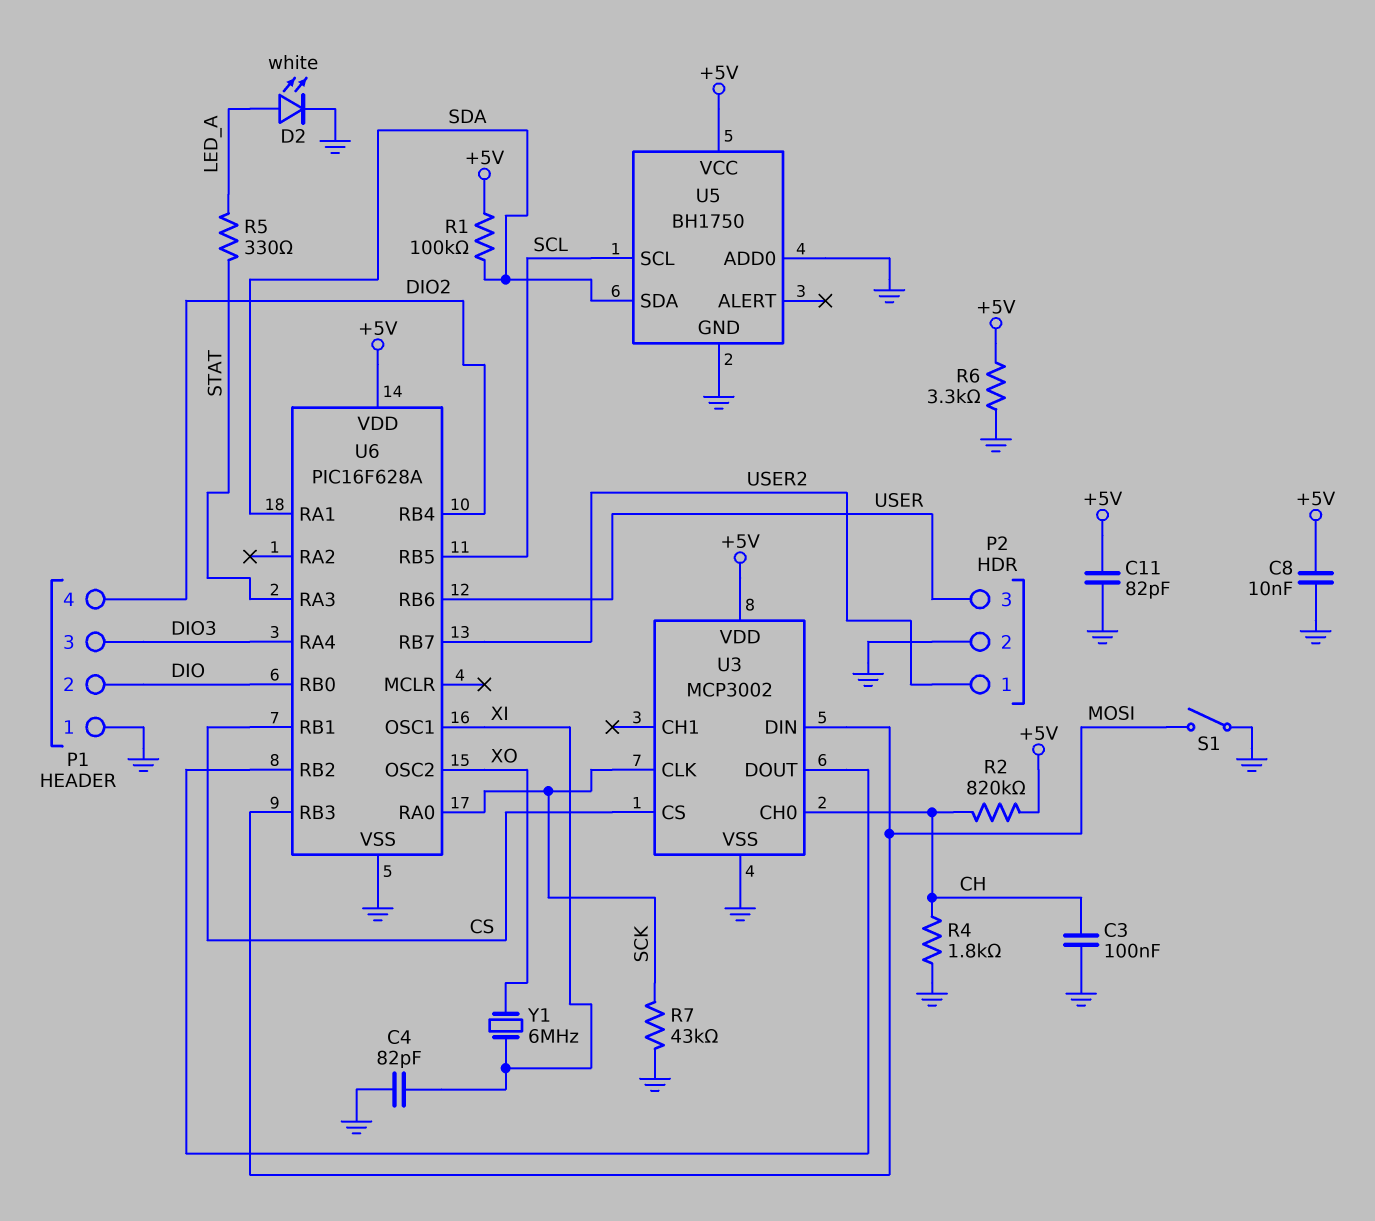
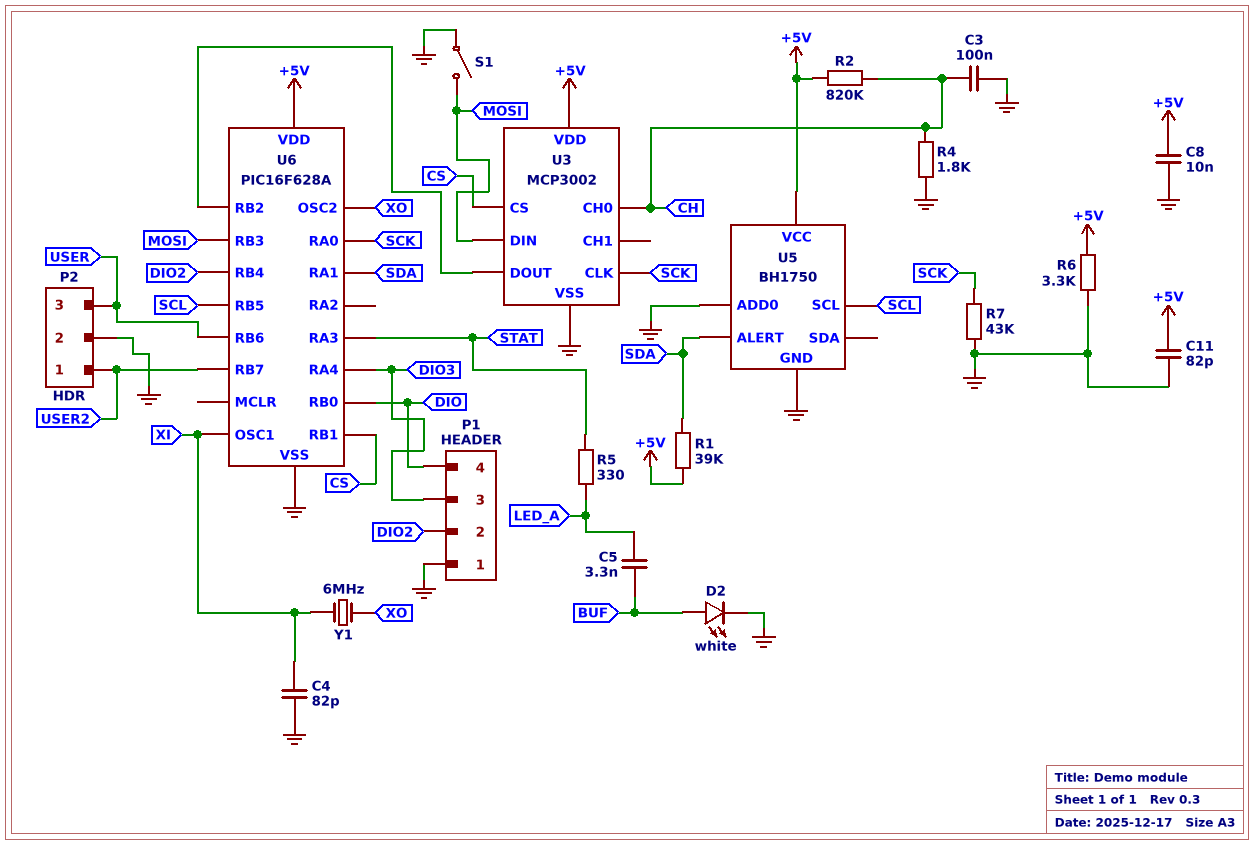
C5: none -> 3.3nF (BUF, LED_A)
D2: LED white (A LED_A, K GND) -> LED white (A BUF, K GND)
P1 pin 2: DIO -> DIO2
P1 pin 4: DIO2 -> DIO
R1: 100k (+5V, SDA) -> 39k (+5V, SDA)
U5 pin ALERT: none -> SDA
U5 pin SDA: SDA -> none

